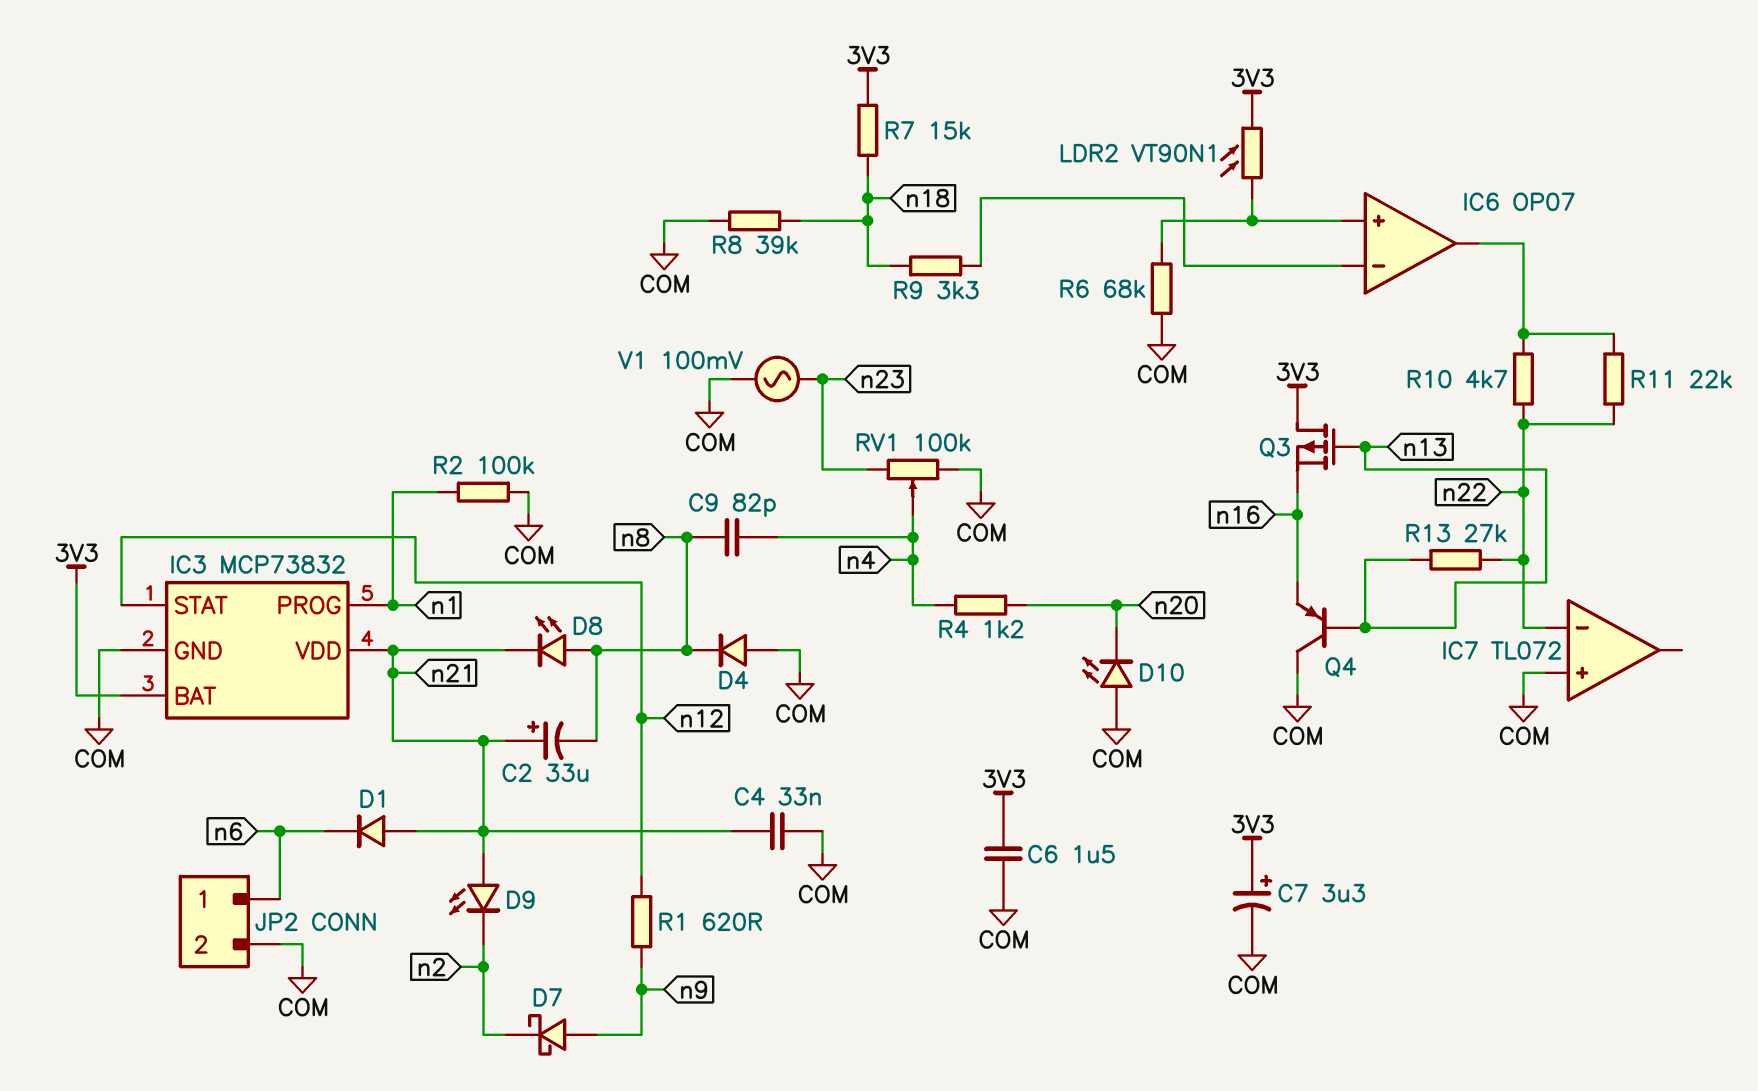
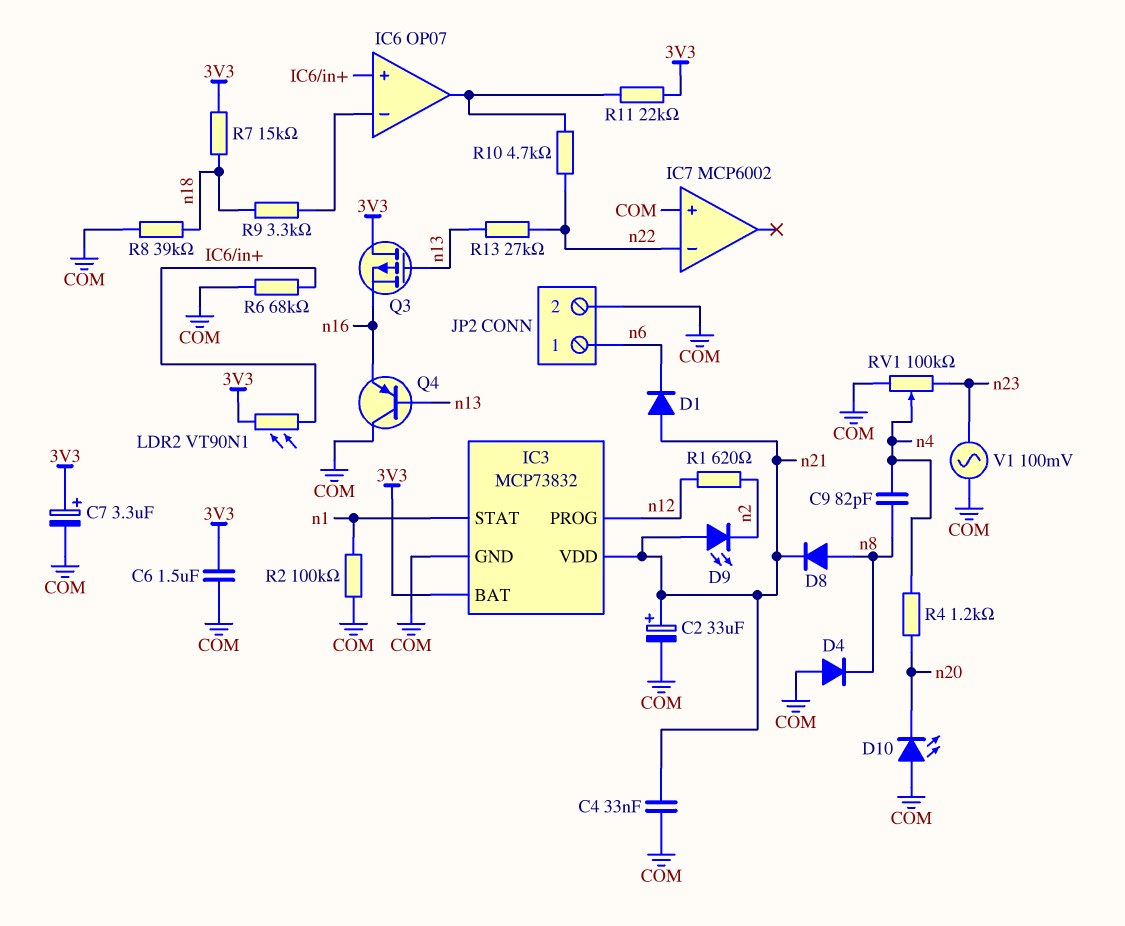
C2: 33uF (plus n21, minus n8) -> 33uF (plus n21, minus COM)
D7: schottky (A n9, K n2) -> none
D8: LED (A n8, K n21) -> diode (A n8, K n21)
IC3 pin PROG: n1 -> n12
IC3 pin STAT: n12 -> n1
IC7: TL072 -> MCP6002
R1: 620 (n9, n12) -> 620 (n2, n12)
R11: 22k (IC6/out, n22) -> 22k (3V3, IC6/out)

